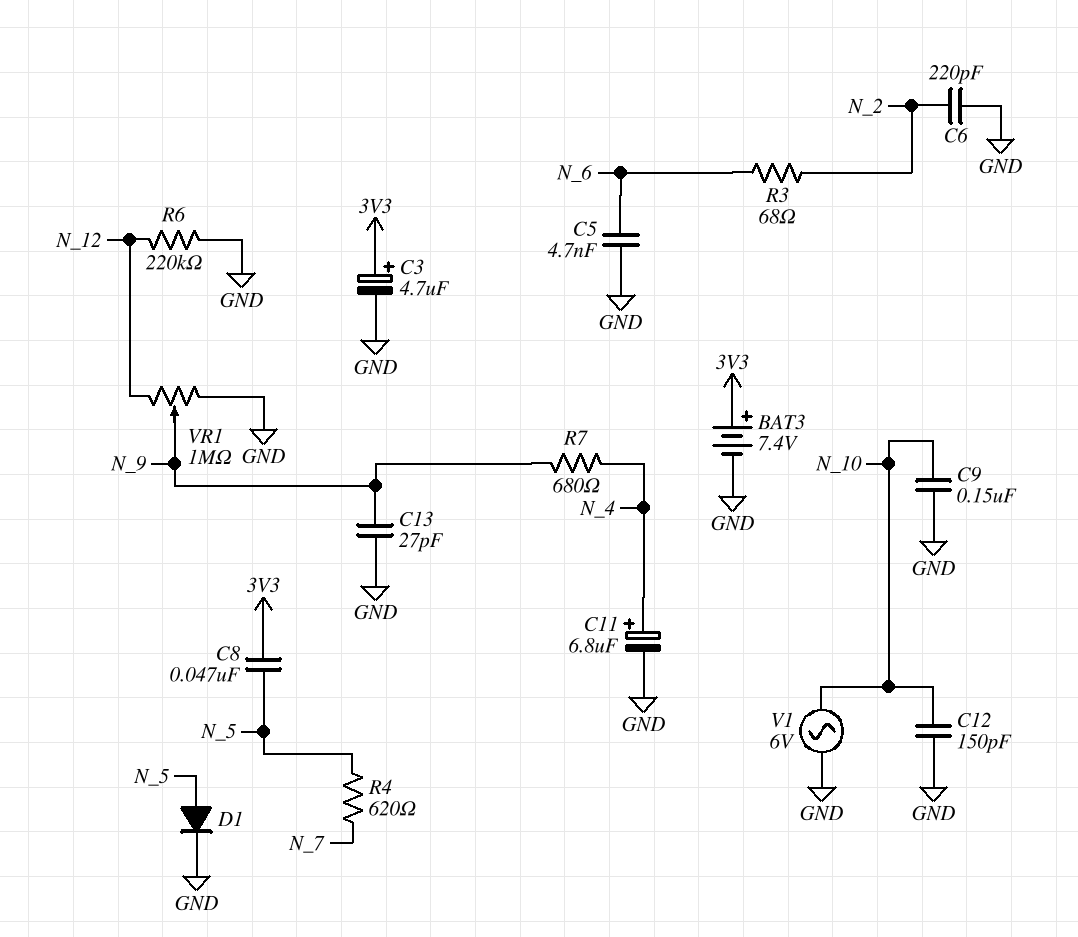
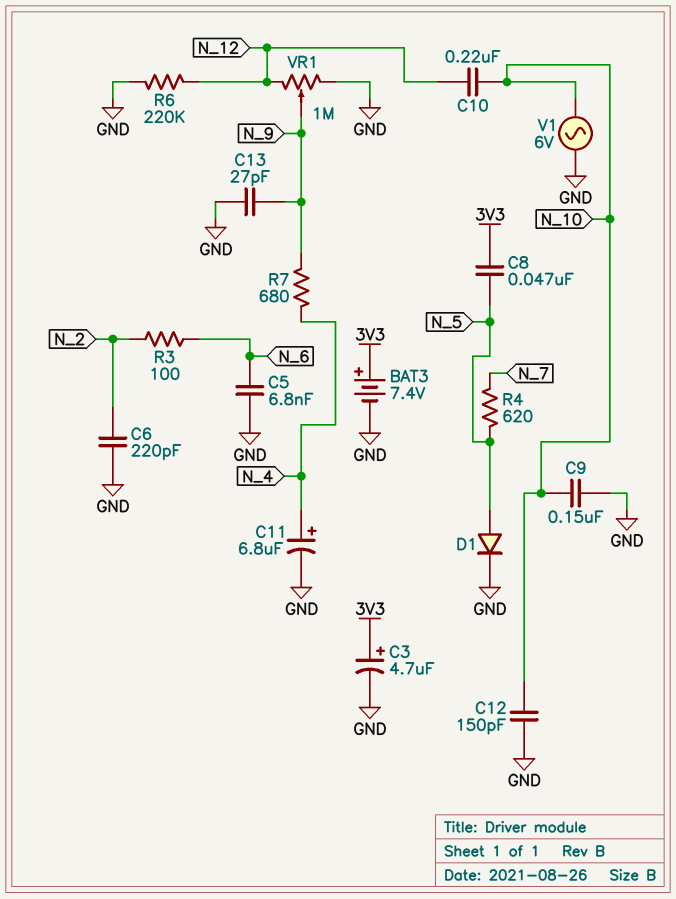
C5: 4.7nF (GND, N_6) -> 6.8nF (GND, N_6)
C10: none -> 220nF (N_10, N_12)
R3: 68 (N_2, N_6) -> 100 (N_2, N_6)

